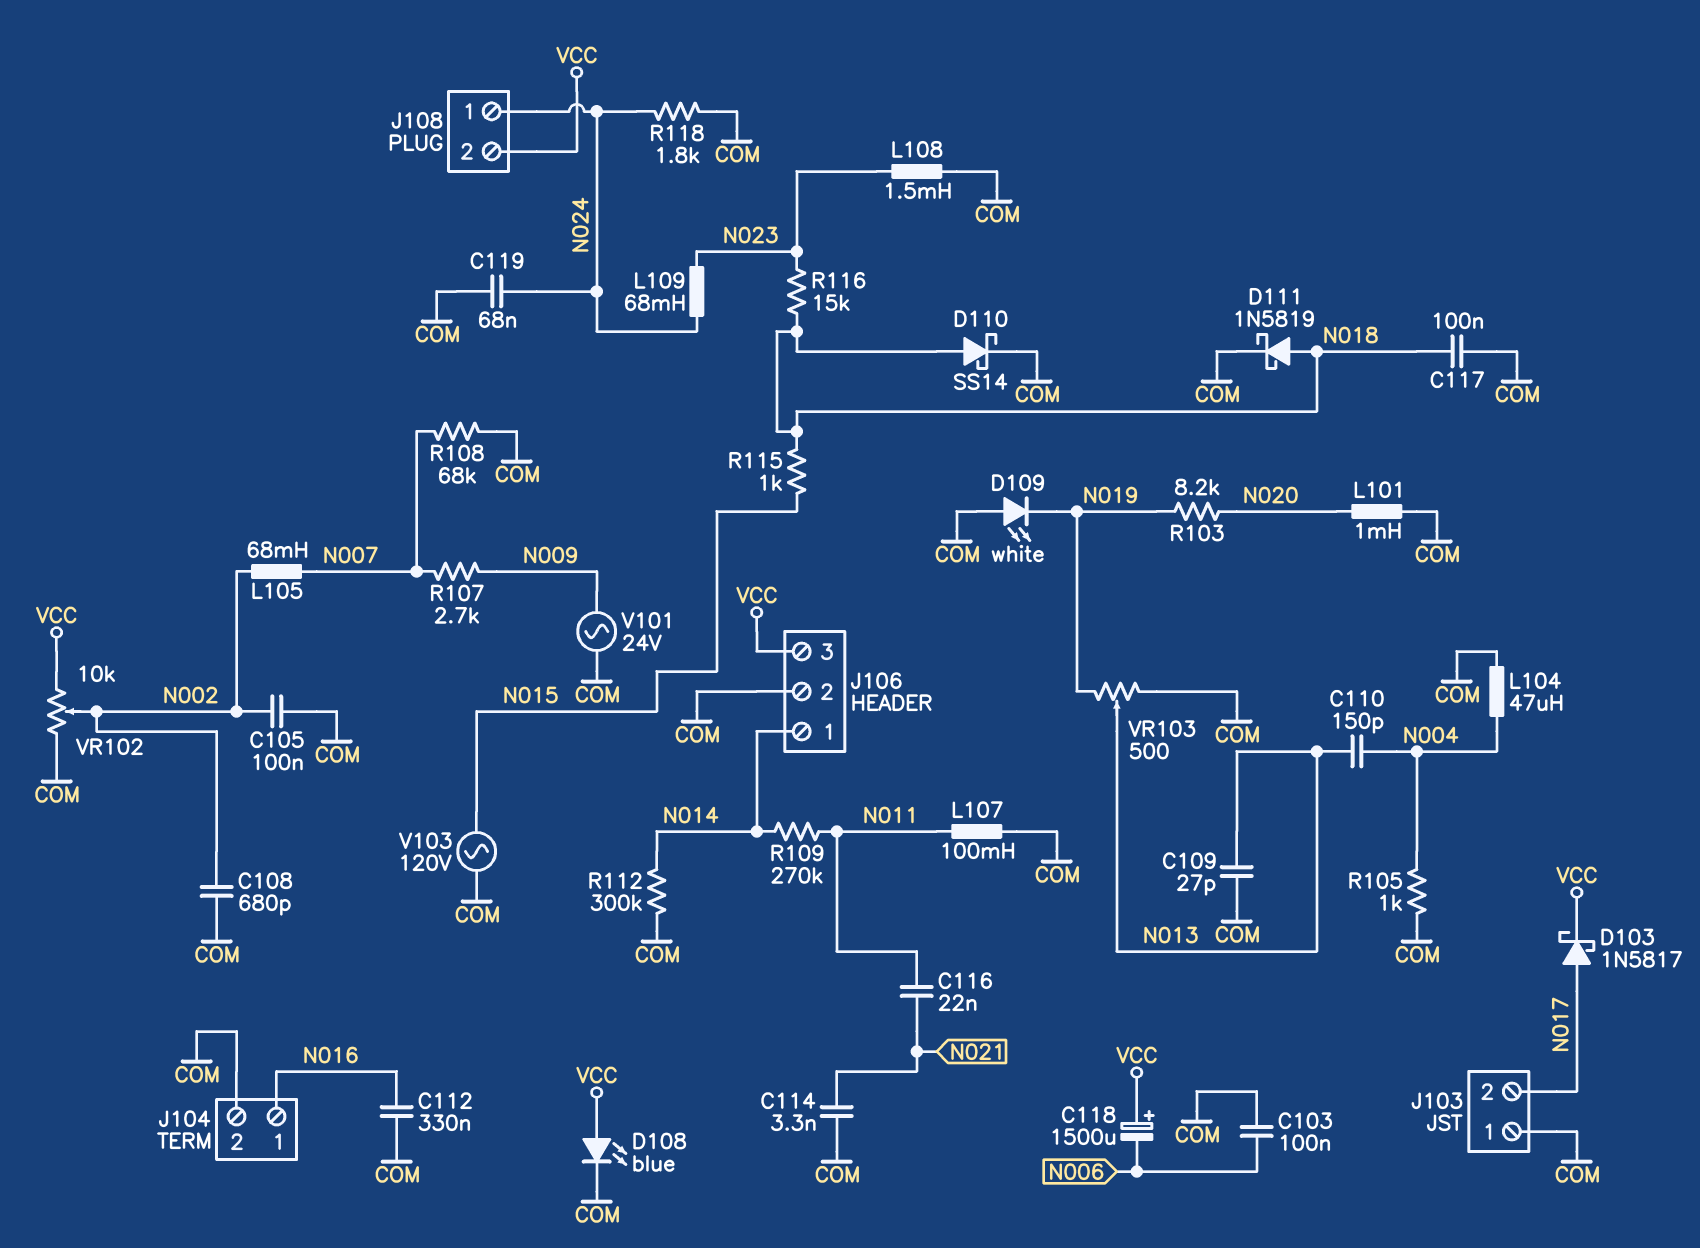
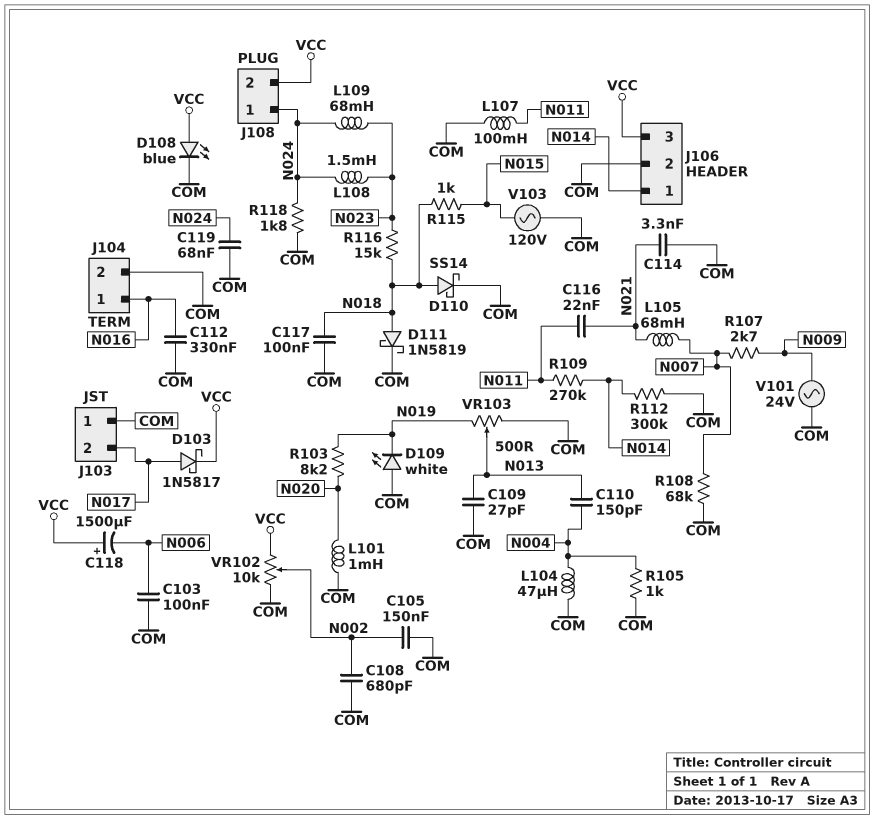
C105: 100nF (COM, N002) -> 150nF (COM, N002)
L105: 68mH (N002, N007) -> 68mH (N007, N021)
L108: 1.5mH (COM, N023) -> 1.5mH (N023, N024)

